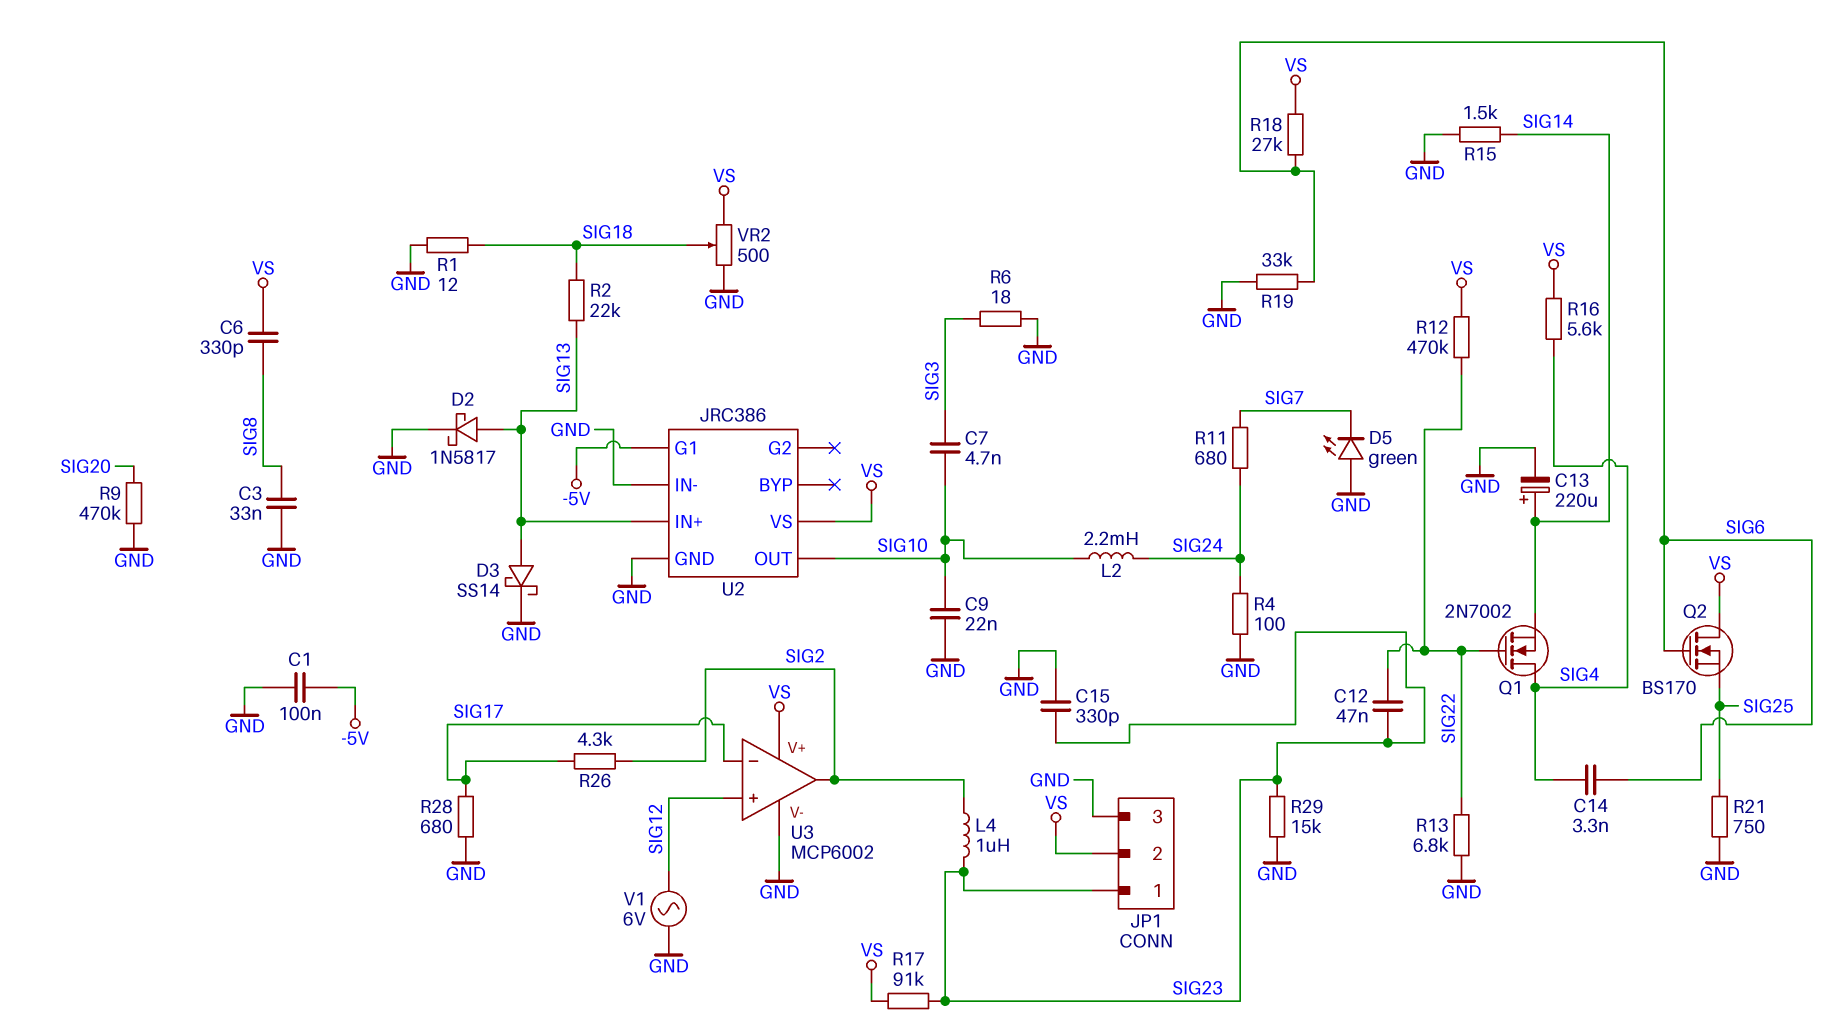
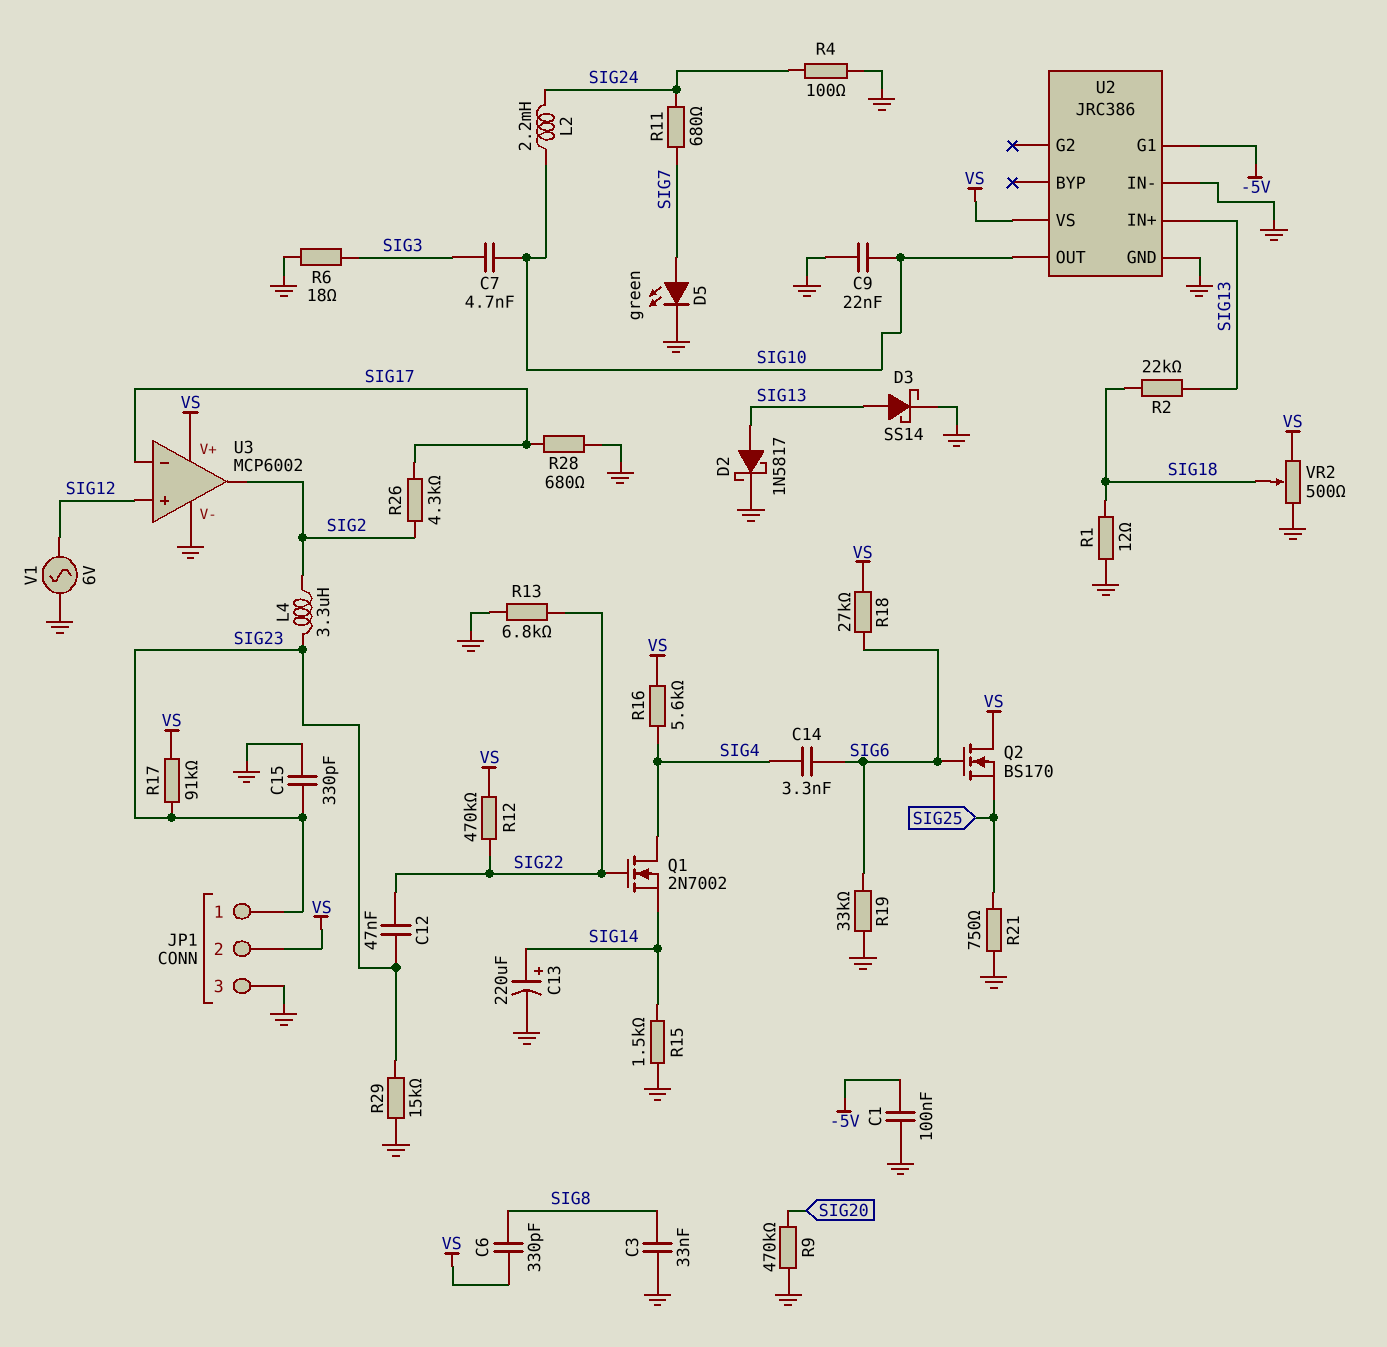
D5: LED green (A GND, K SIG7) -> LED green (A SIG7, K GND)
L4: 1uH (SIG2, SIG23) -> 3.3uH (SIG2, SIG23)

